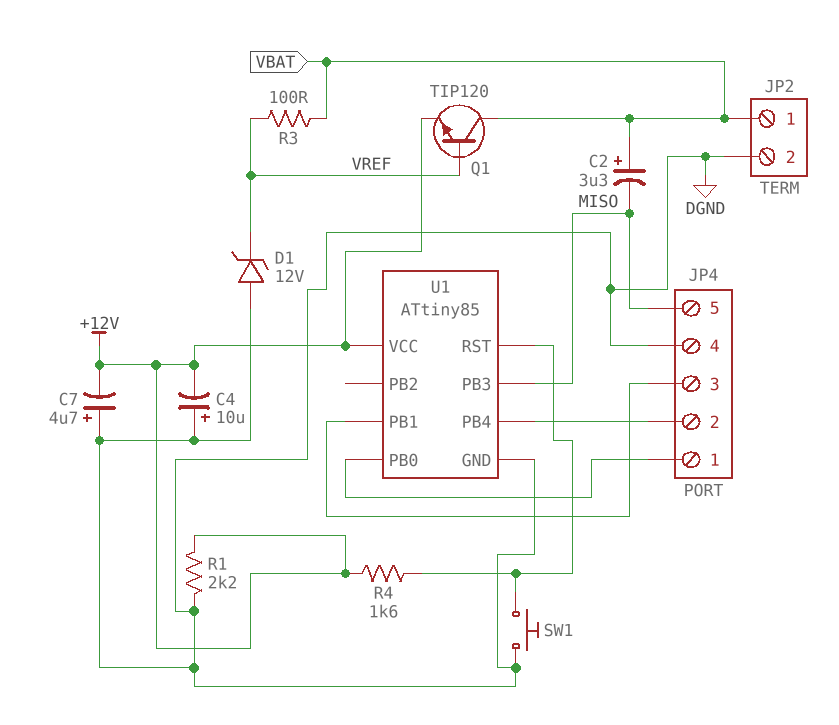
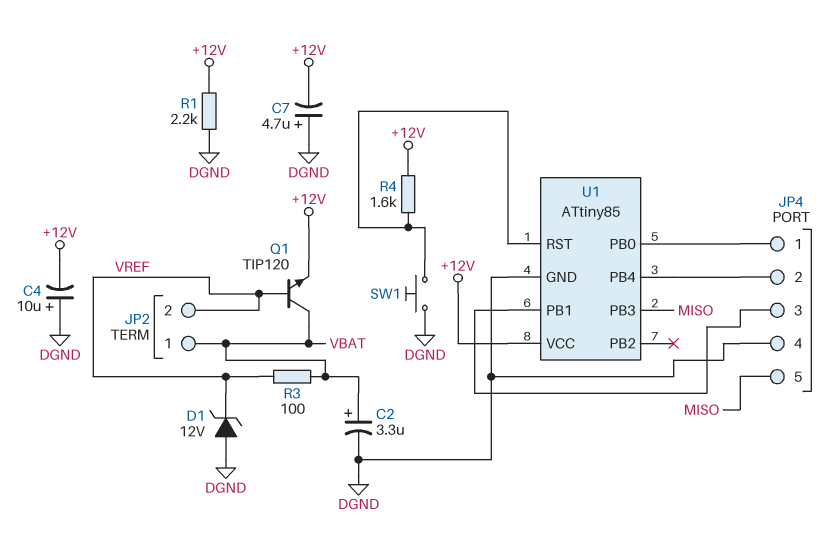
C2: 3.3uF (plus VBAT, minus MISO) -> 3.3uF (plus VBAT, minus DGND)
JP2 pin 2: DGND -> VREF

